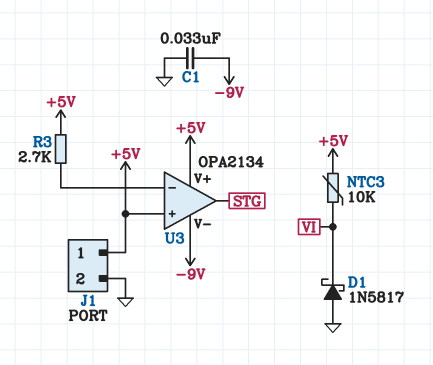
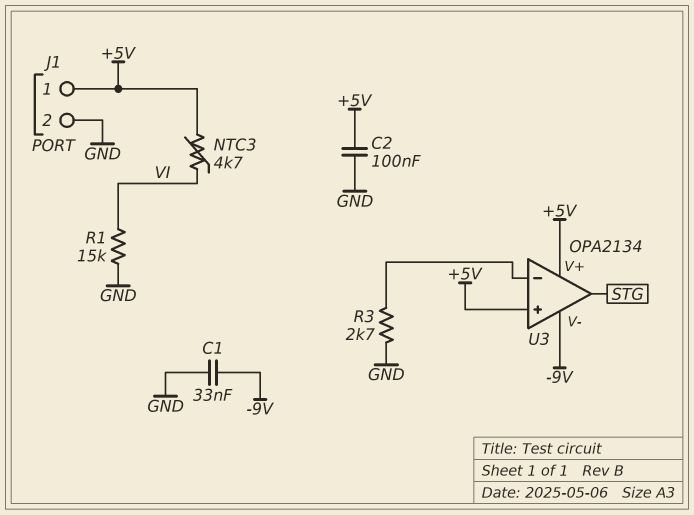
C2: none -> 100nF (+5V, GND)
D1: schottky 1N5817 (A GND, K VI) -> none
NTC3: 10k (+5V, VI) -> 4.7k (+5V, VI)
R1: none -> 15k (GND, VI)
R3: 2.7k (+5V, U3/in-) -> 2.7k (GND, U3/in-)

